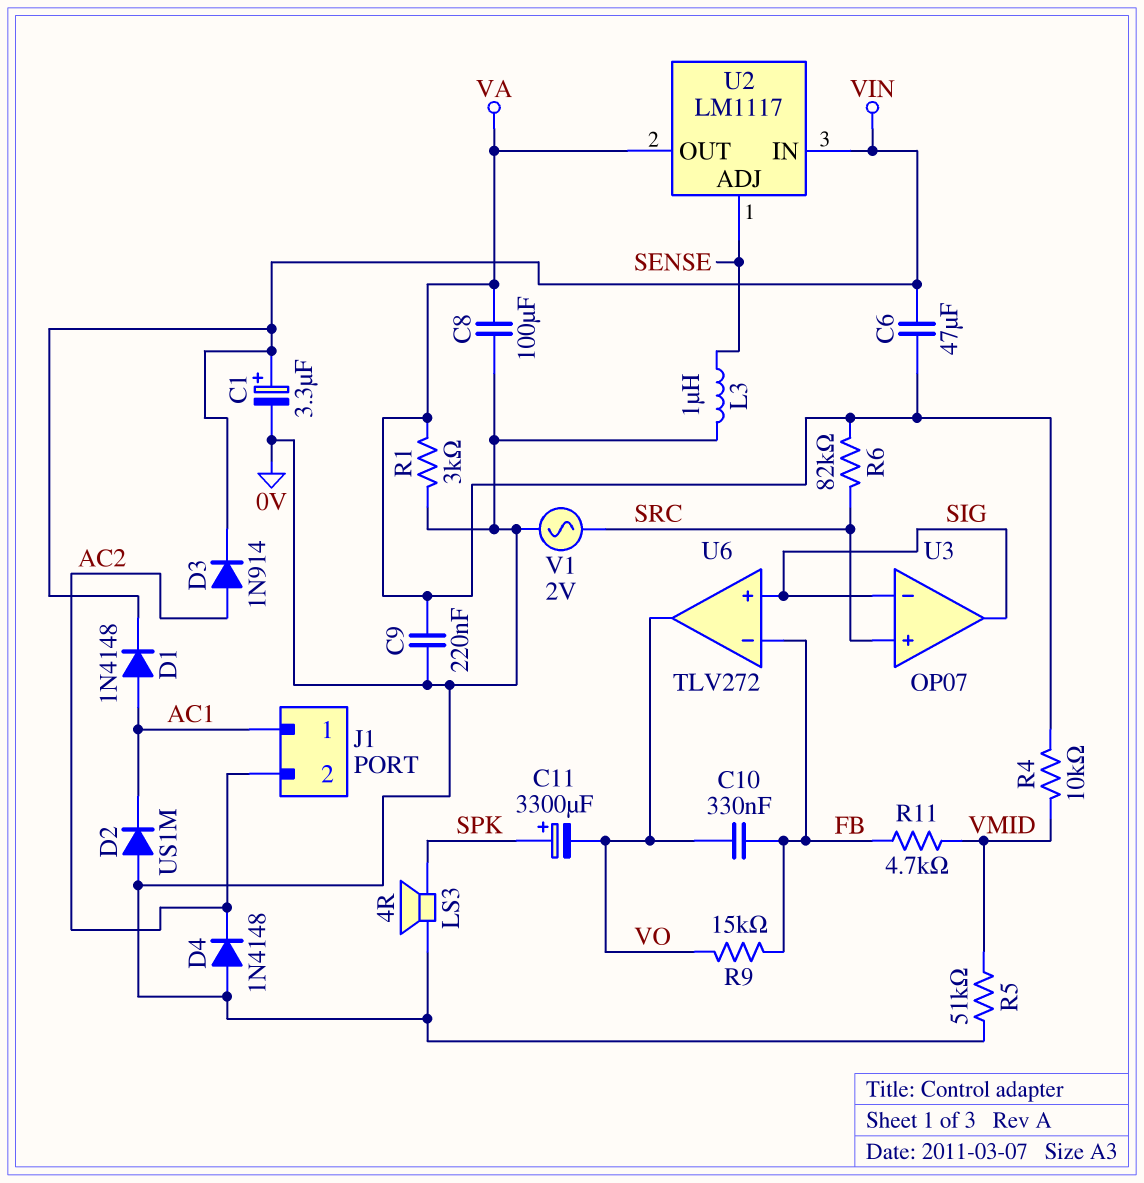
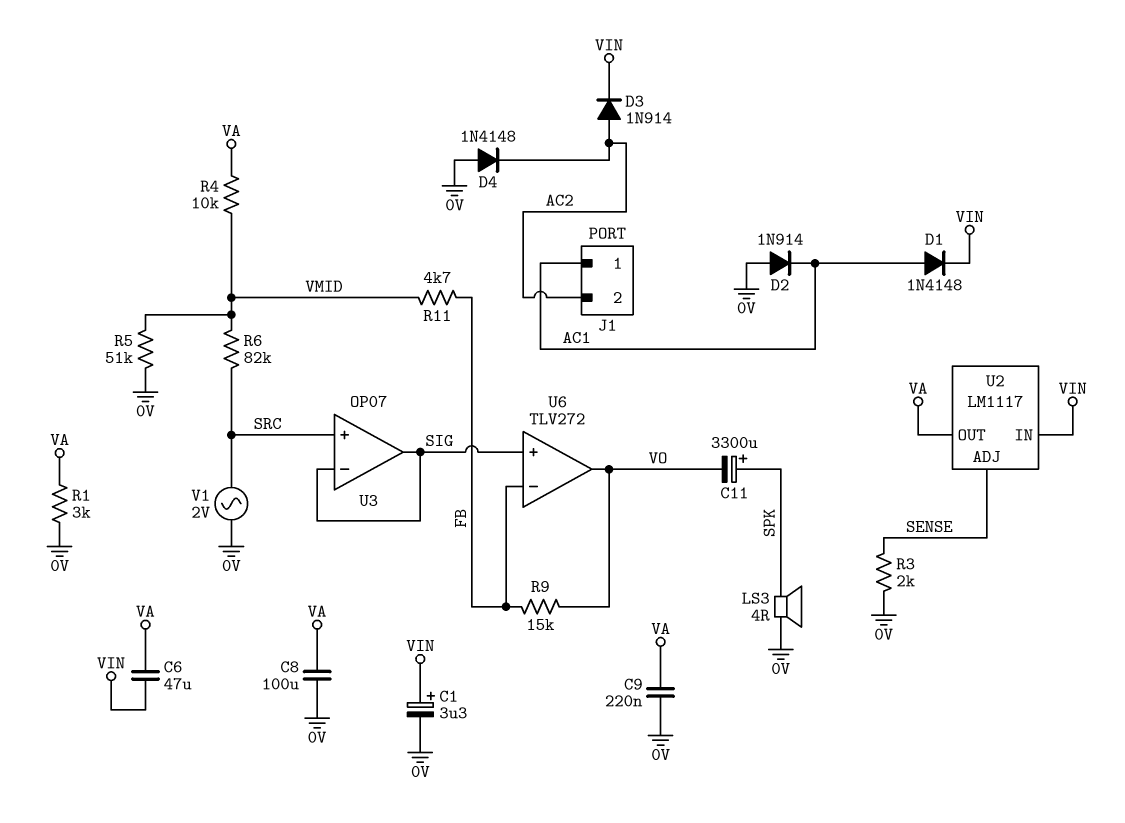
C10: 330nF (FB, VO) -> none
D2: diode US1M (A 0V, K AC1) -> diode 1N914 (A 0V, K AC1)
L3: 1uH (0V, SENSE) -> none
R3: none -> 2k (0V, SENSE)
R6: 82k (SRC, VA) -> 82k (SRC, VMID)

